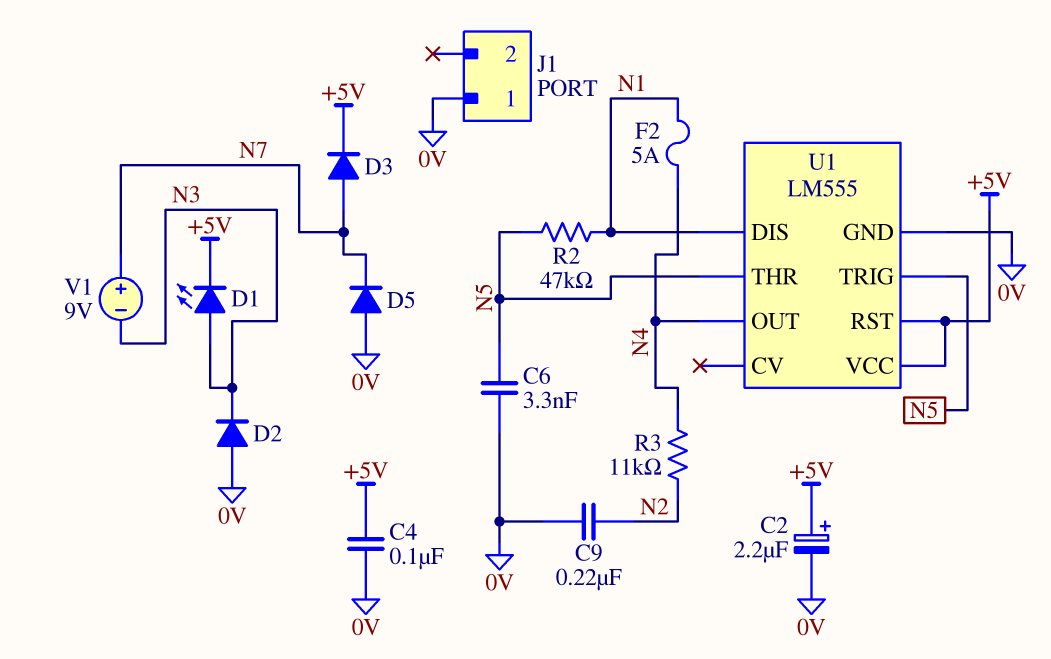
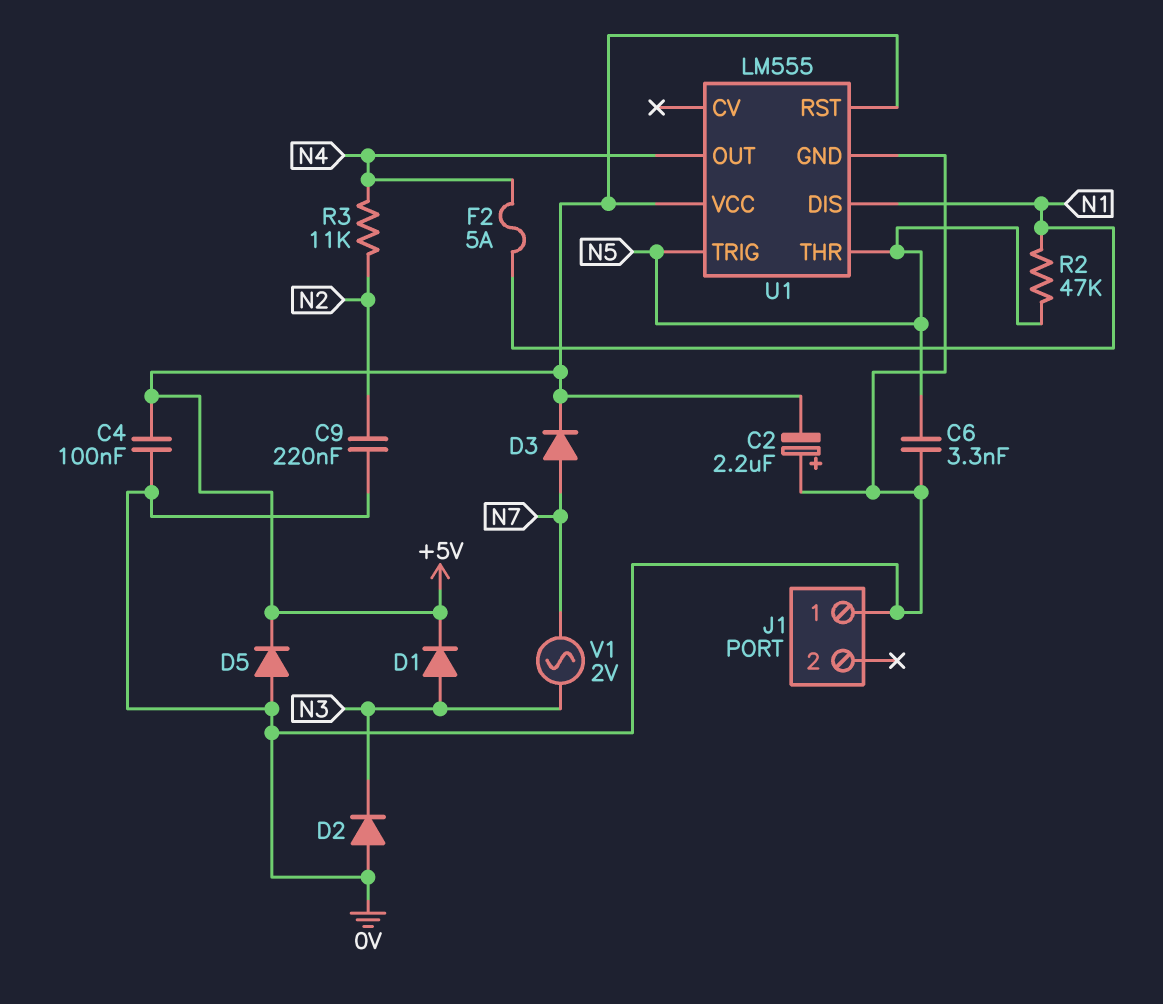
C2: 2.2uF (plus +5V, minus 0V) -> 2.2uF (plus 0V, minus +5V)
D1: LED (A N3, K +5V) -> diode (A N3, K +5V)
D5: diode (A 0V, K N7) -> diode (A 0V, K +5V)
V1: 9V (plus N7, minus N3) -> AC 2V (N3, N7)

